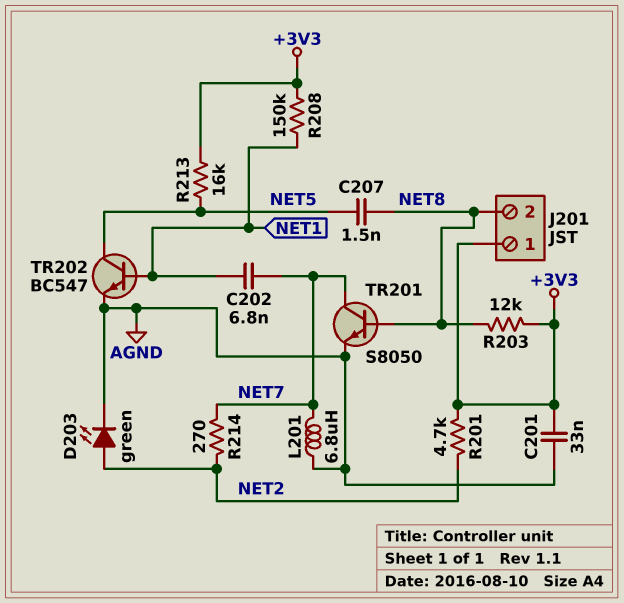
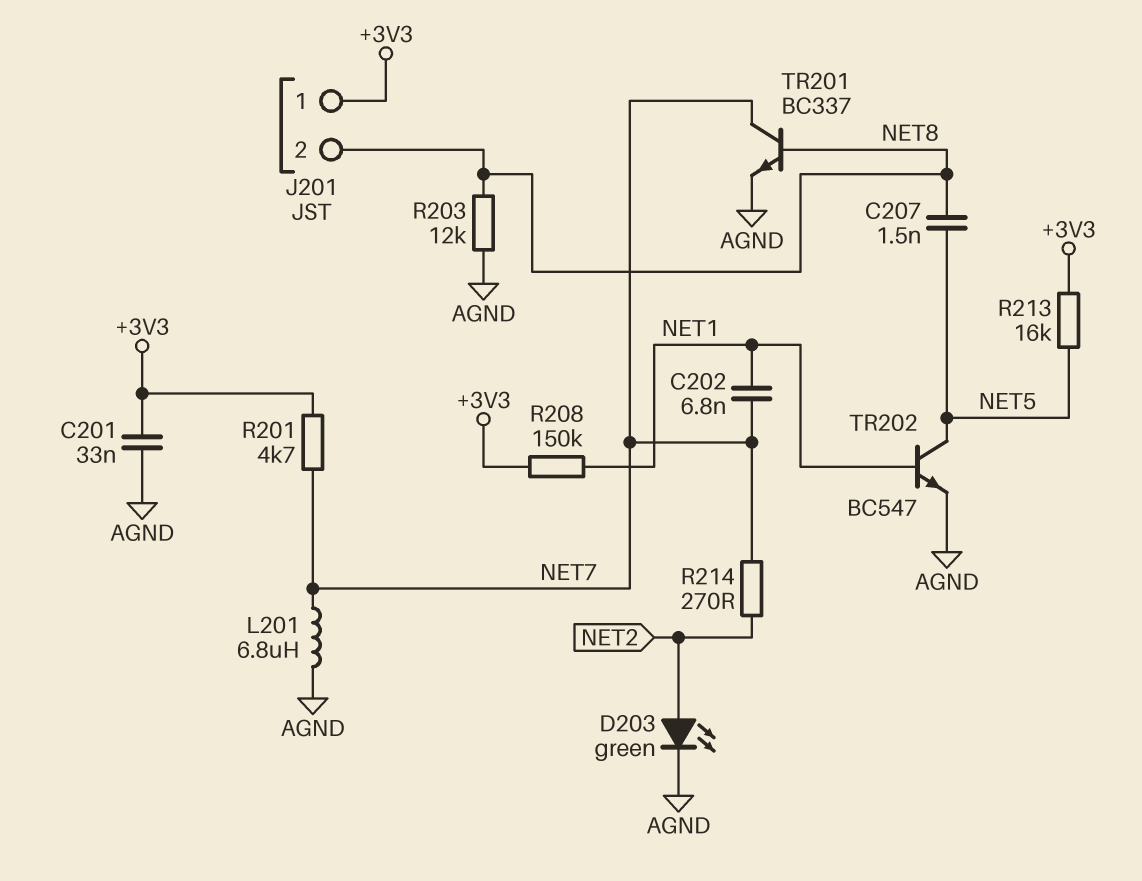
R201: 4.7k (+3V3, NET2) -> 4.7k (+3V3, NET7)
R203: 12k (+3V3, NET8) -> 12k (AGND, NET8)
TR201: NPN S8050 (B NET8, C NET7, E AGND) -> NPN BC337 (B NET8, C NET7, E AGND)

